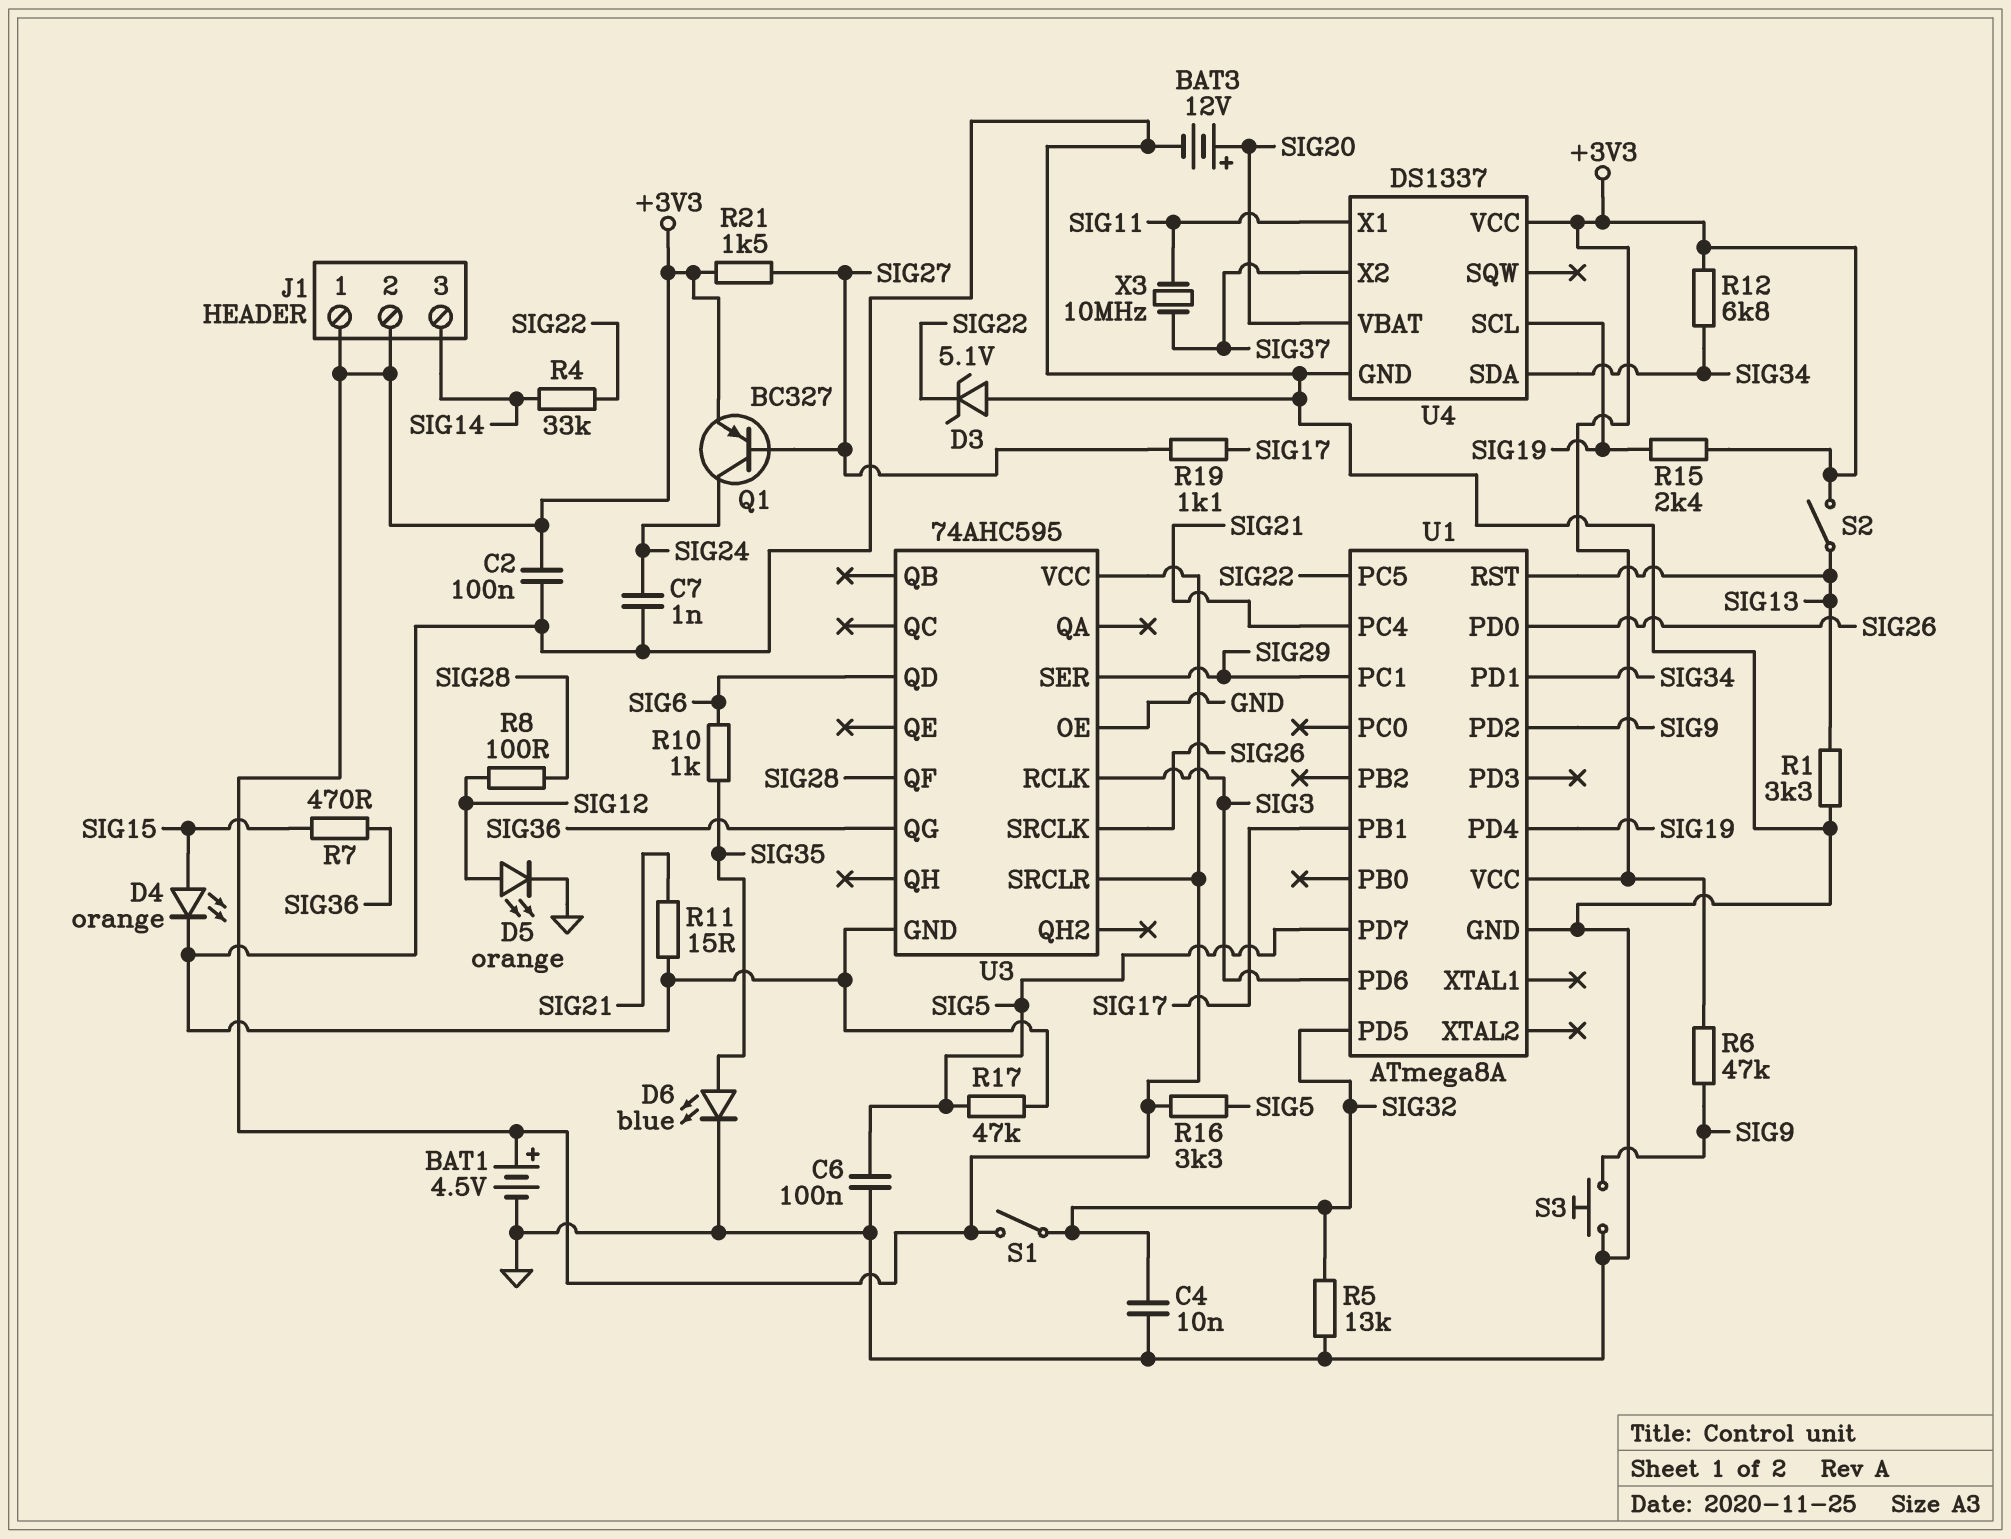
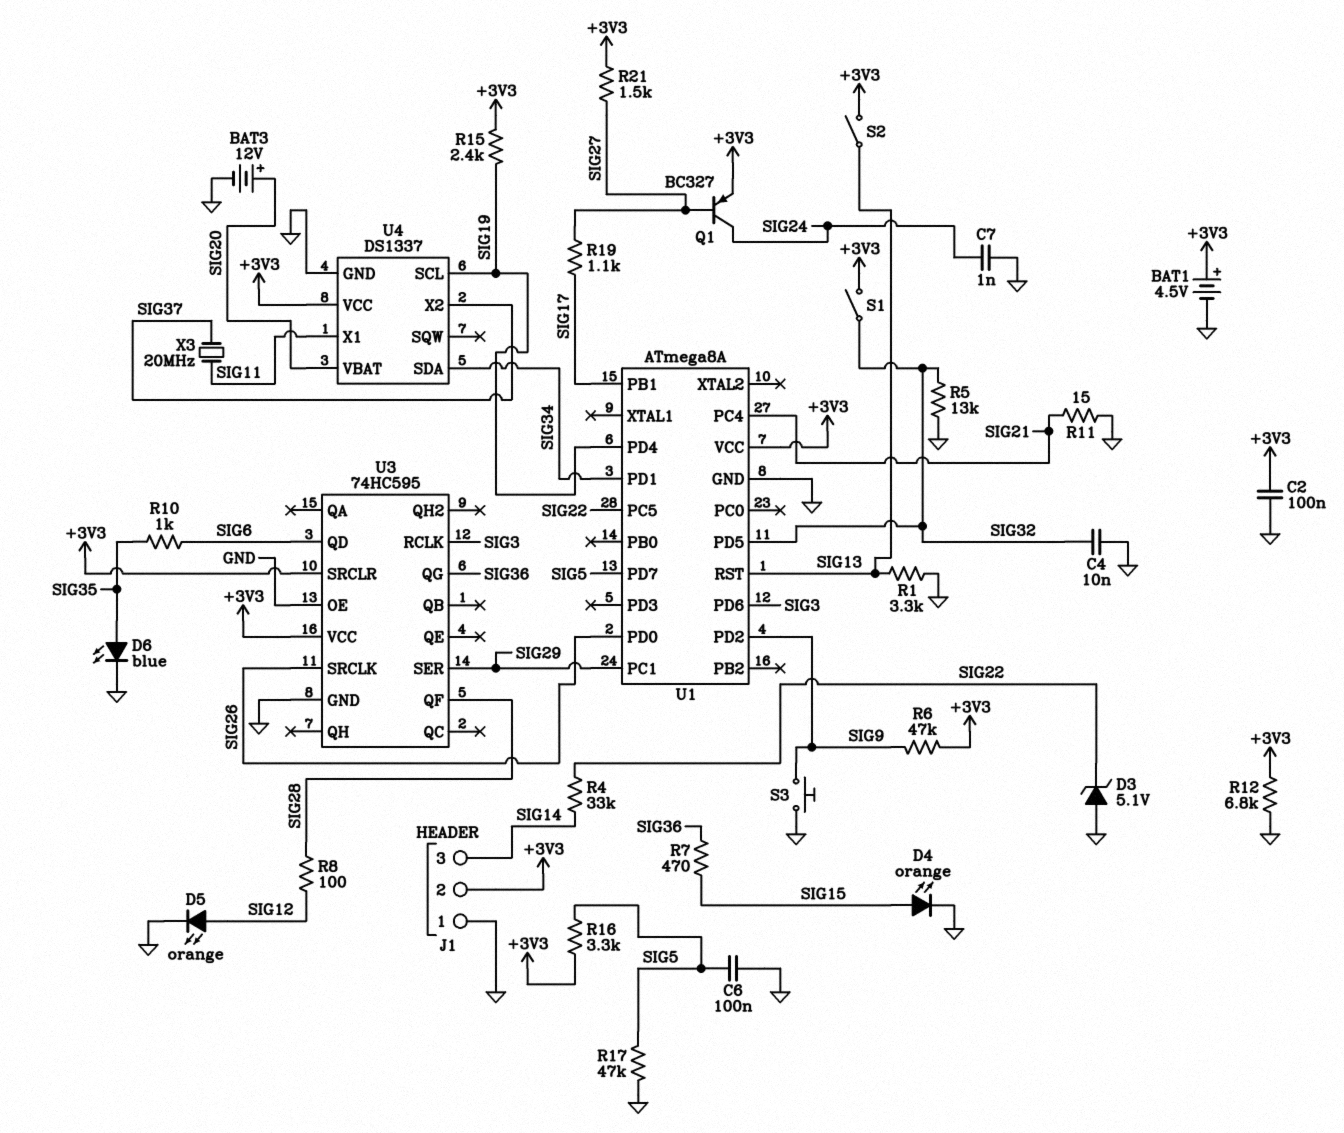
J1 pin 1: +3V3 -> GND
R12: 6.8k (+3V3, SIG34) -> 6.8k (+3V3, GND)
U3: 74AHC595 -> 74HC595
X3: 10MHz (SIG11, SIG37) -> 20MHz (SIG11, SIG37)

